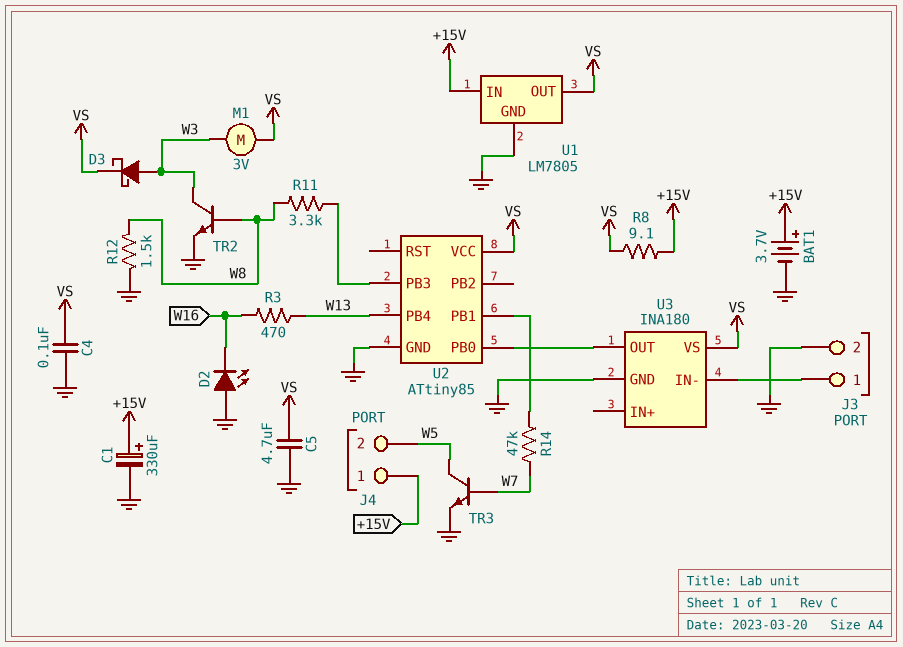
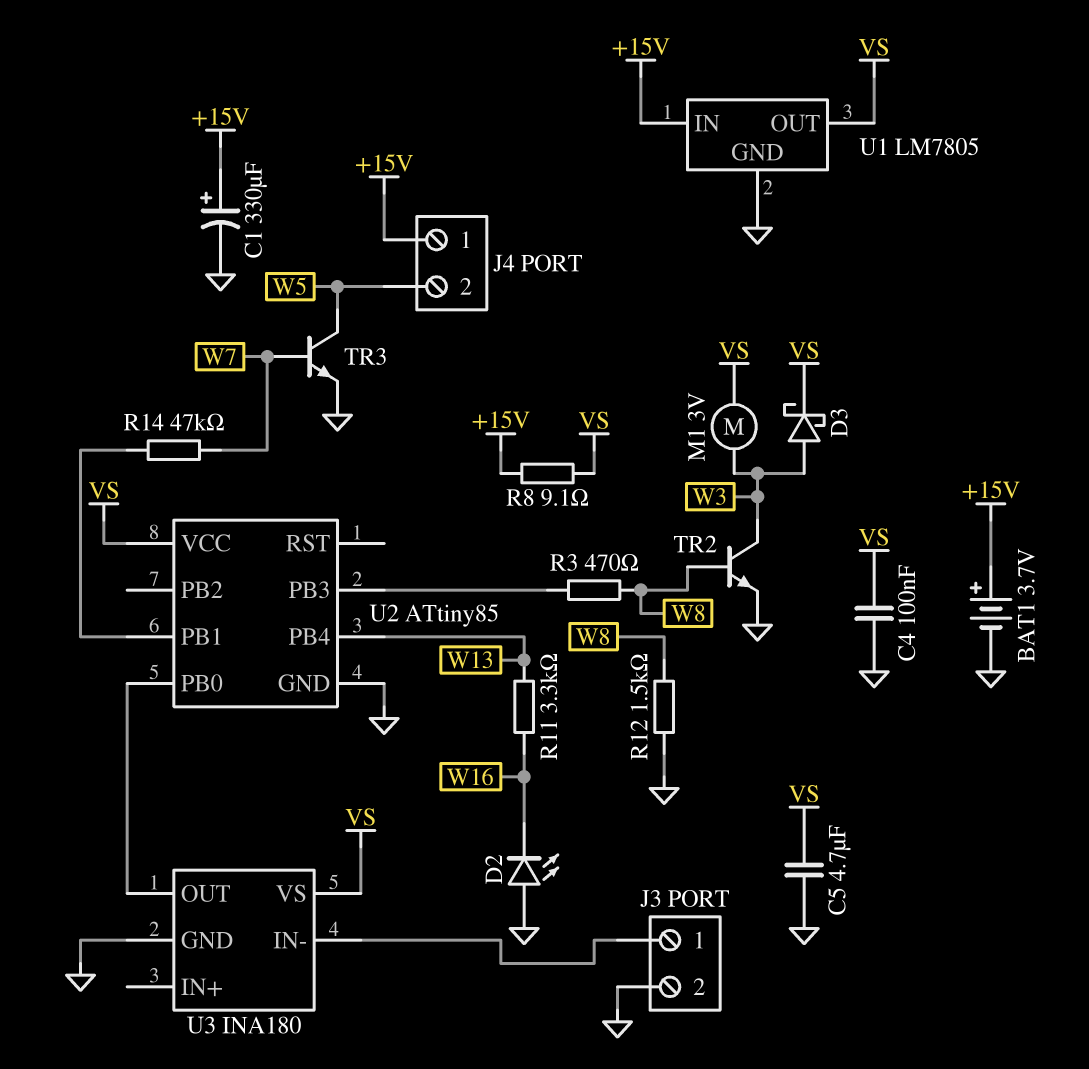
R3: 470 (W13, W16) -> 470 (U2/PB3, W8)
R11: 3.3k (U2/PB3, W8) -> 3.3k (W13, W16)

